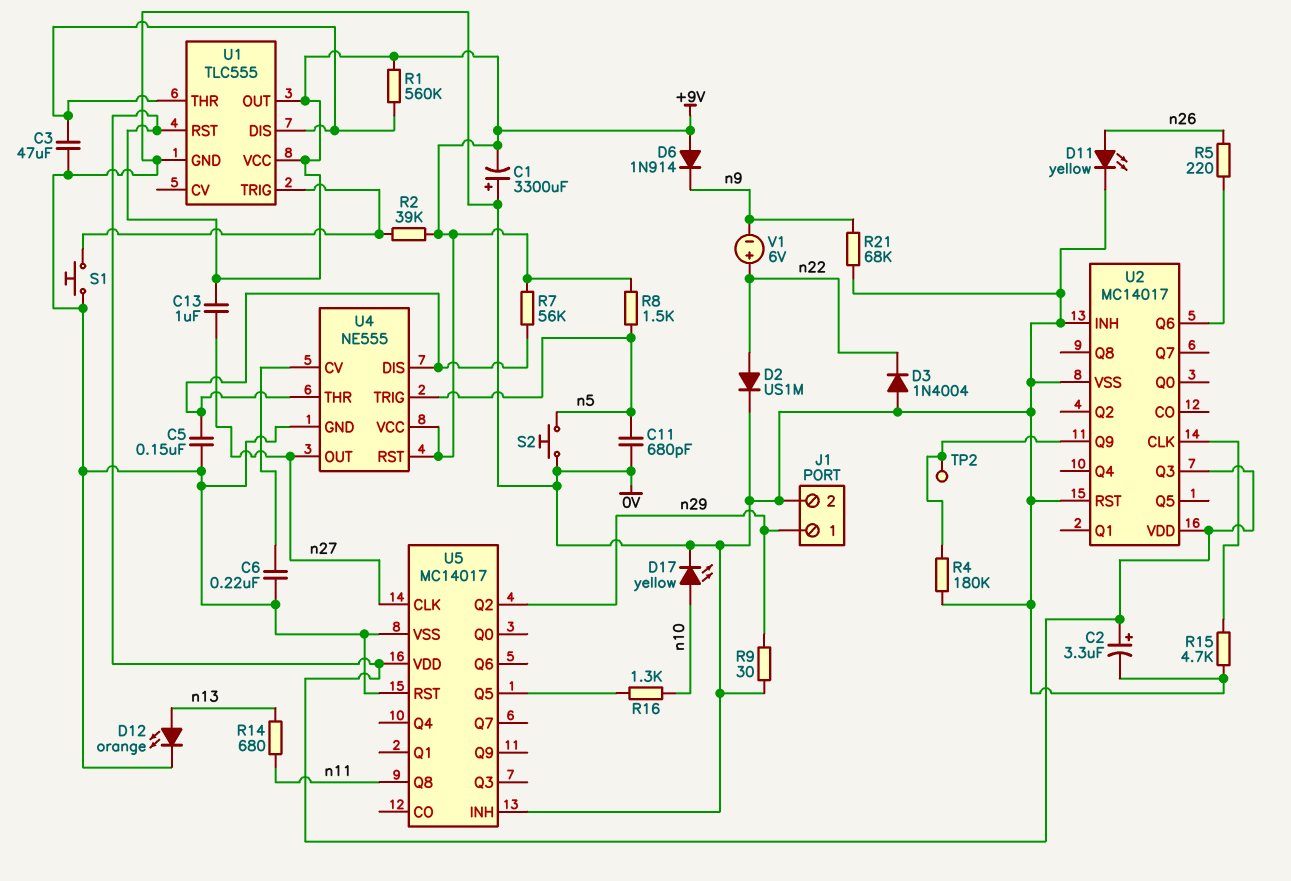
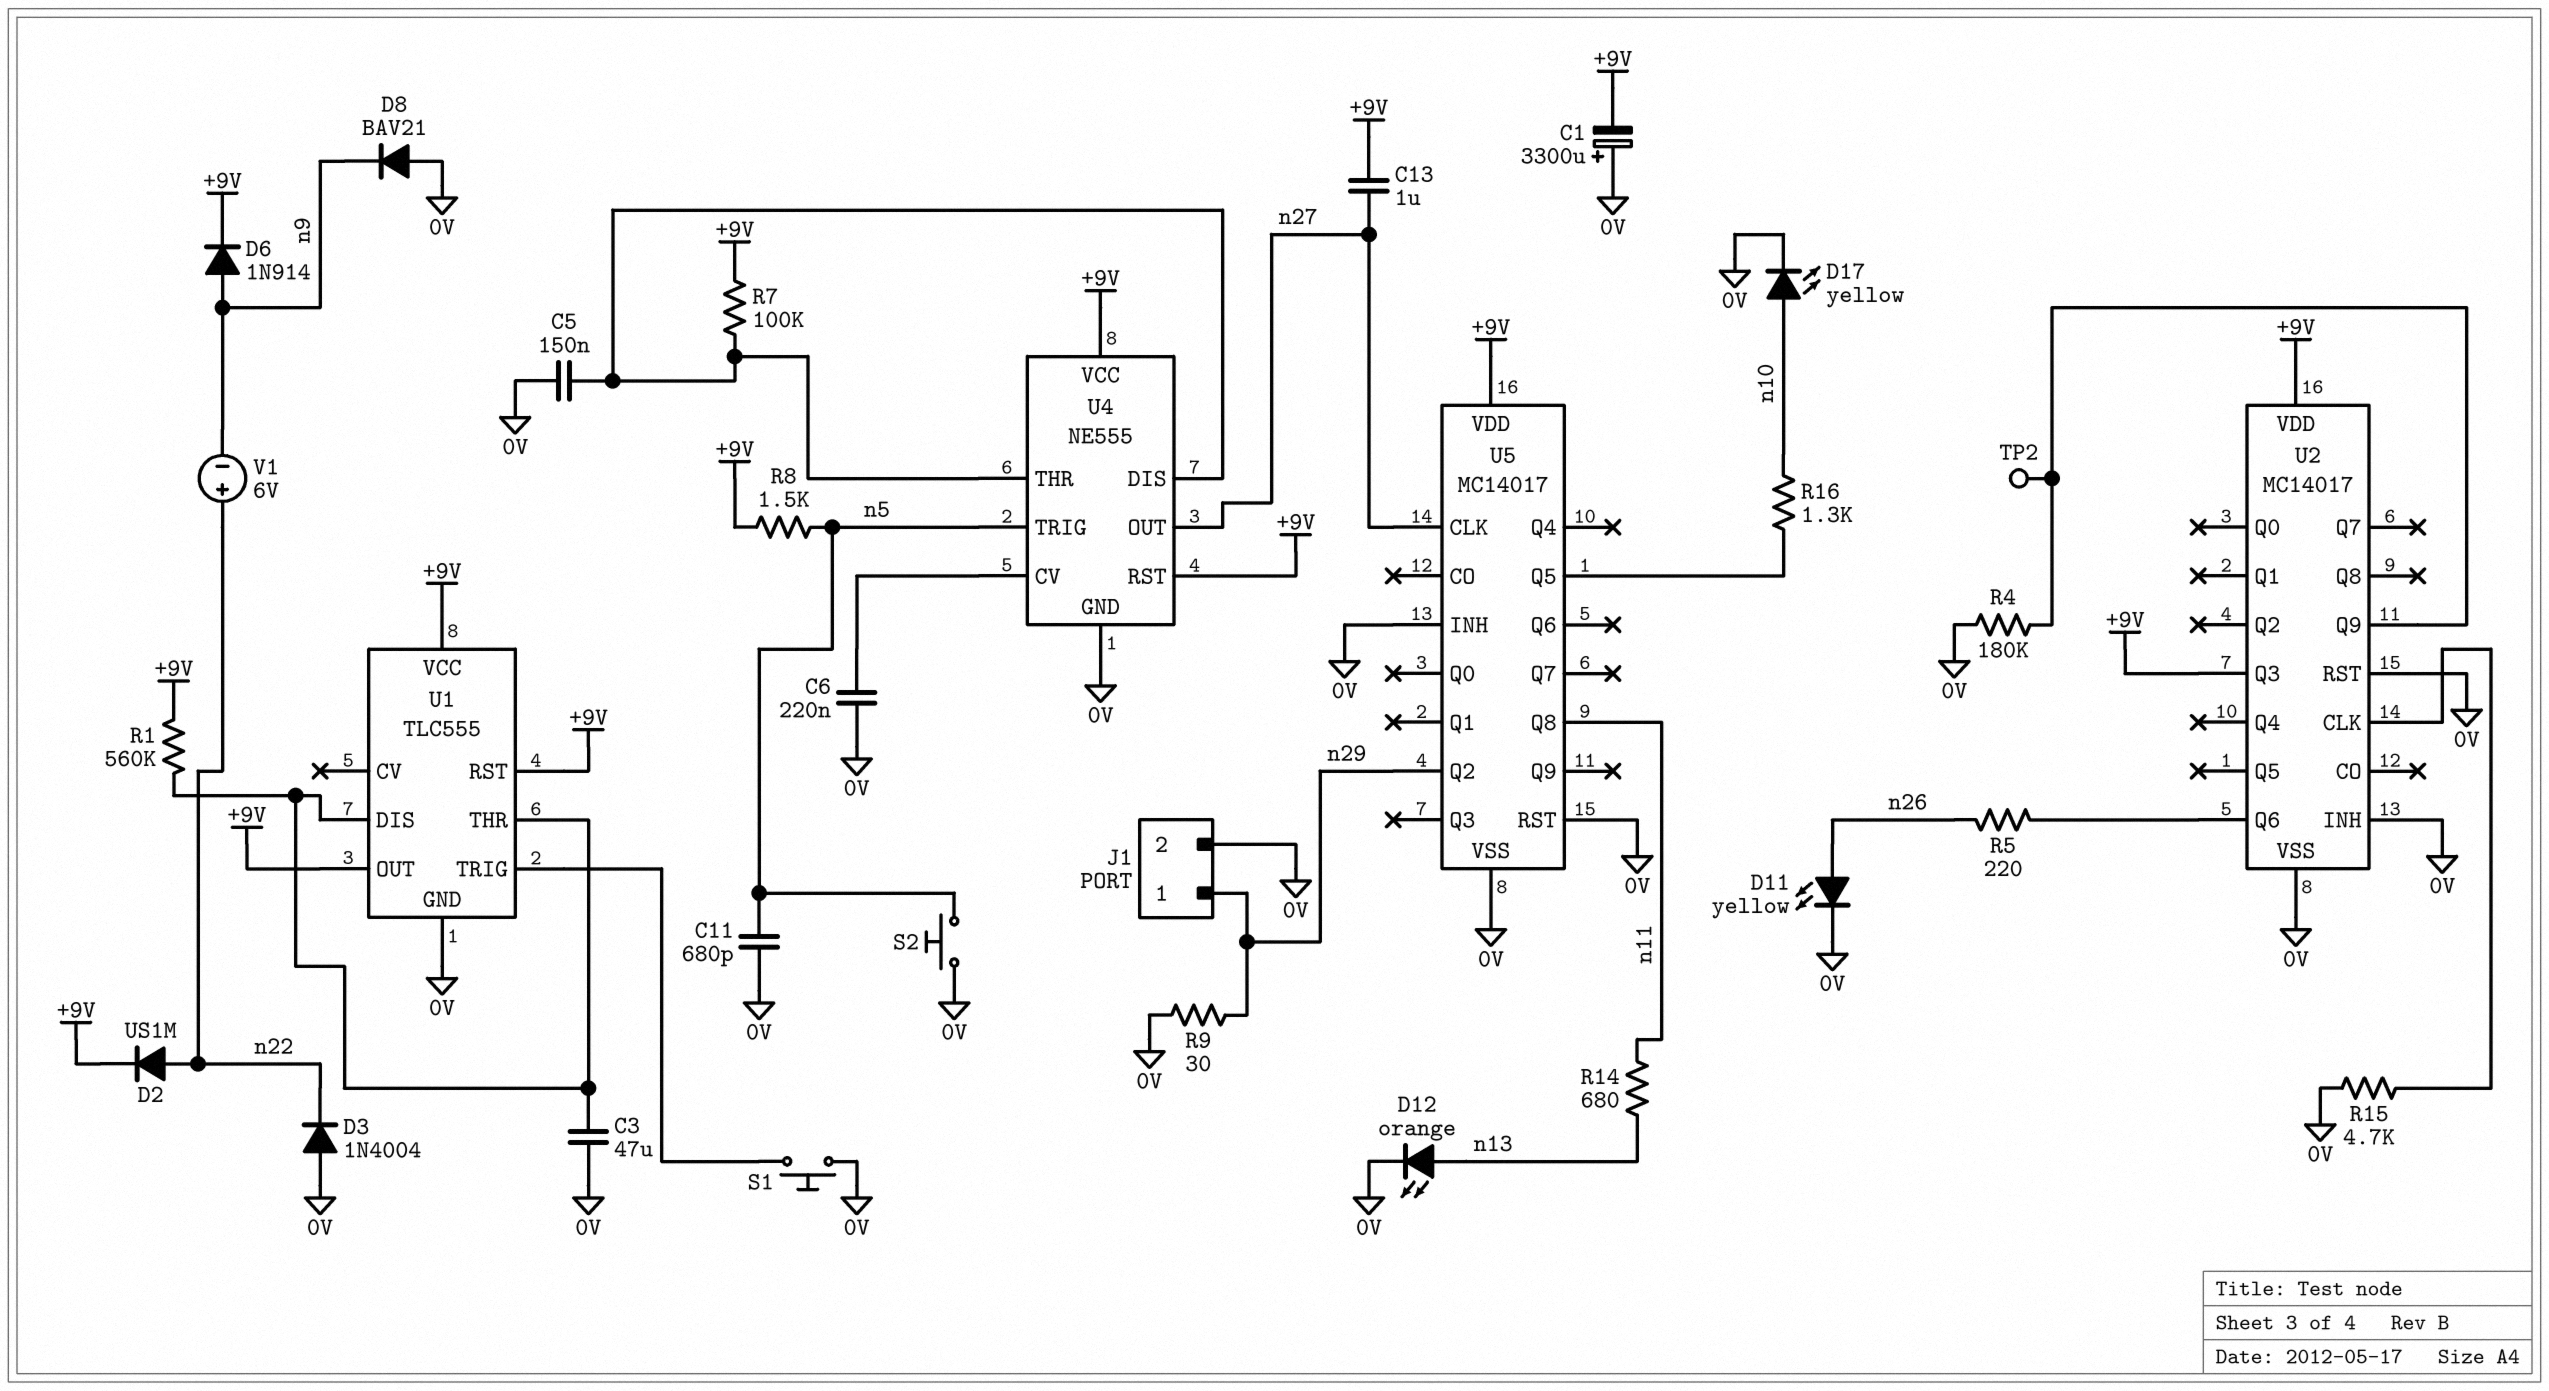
C2: 3.3uF (plus +9V, minus 0V) -> none
D2: diode US1M (A n22, K 0V) -> diode US1M (A n22, K +9V)
D6: diode 1N914 (A +9V, K n9) -> diode 1N914 (A n9, K +9V)
D8: none -> diode BAV21 (A 0V, K n9)
R2: 39k (+9V, U1/TRIG) -> none
R7: 56k (+9V, U4/DIS) -> 100k (+9V, U4/DIS)
R21: 68k (0V, n9) -> none

